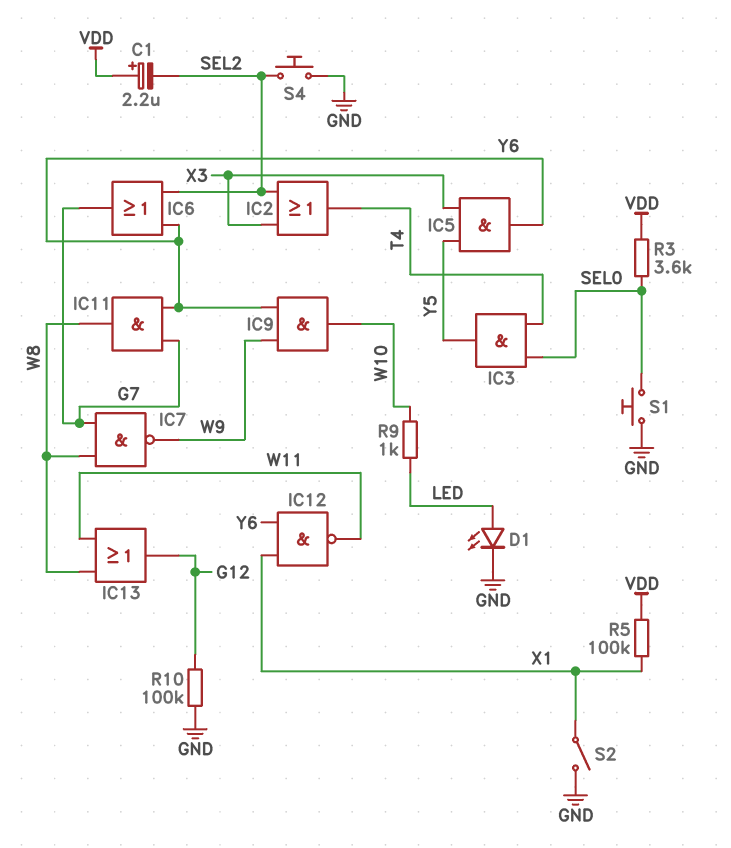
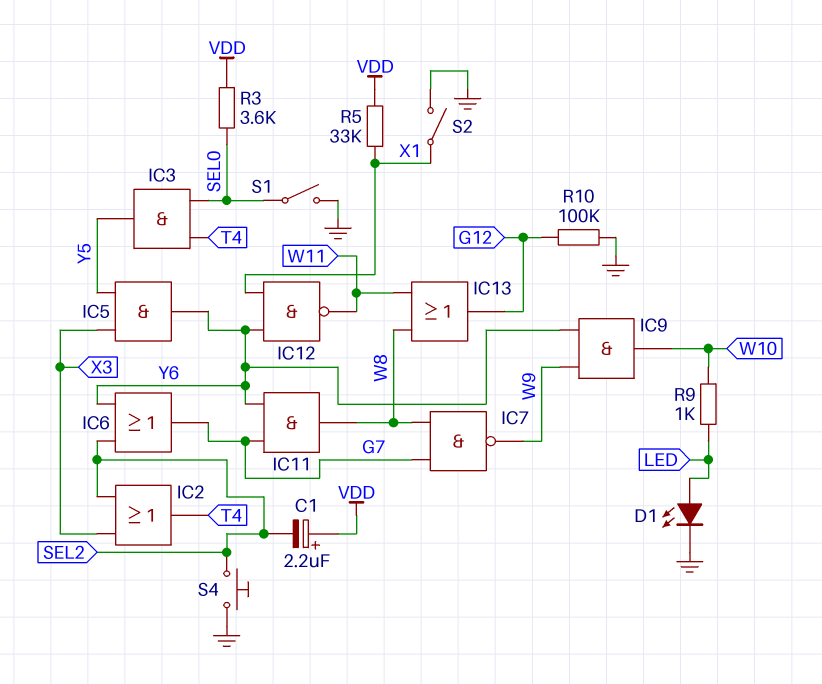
R5: 100k (VDD, X1) -> 33k (VDD, X1)
S1: button (GND, SEL0) -> switch (GND, SEL0)

